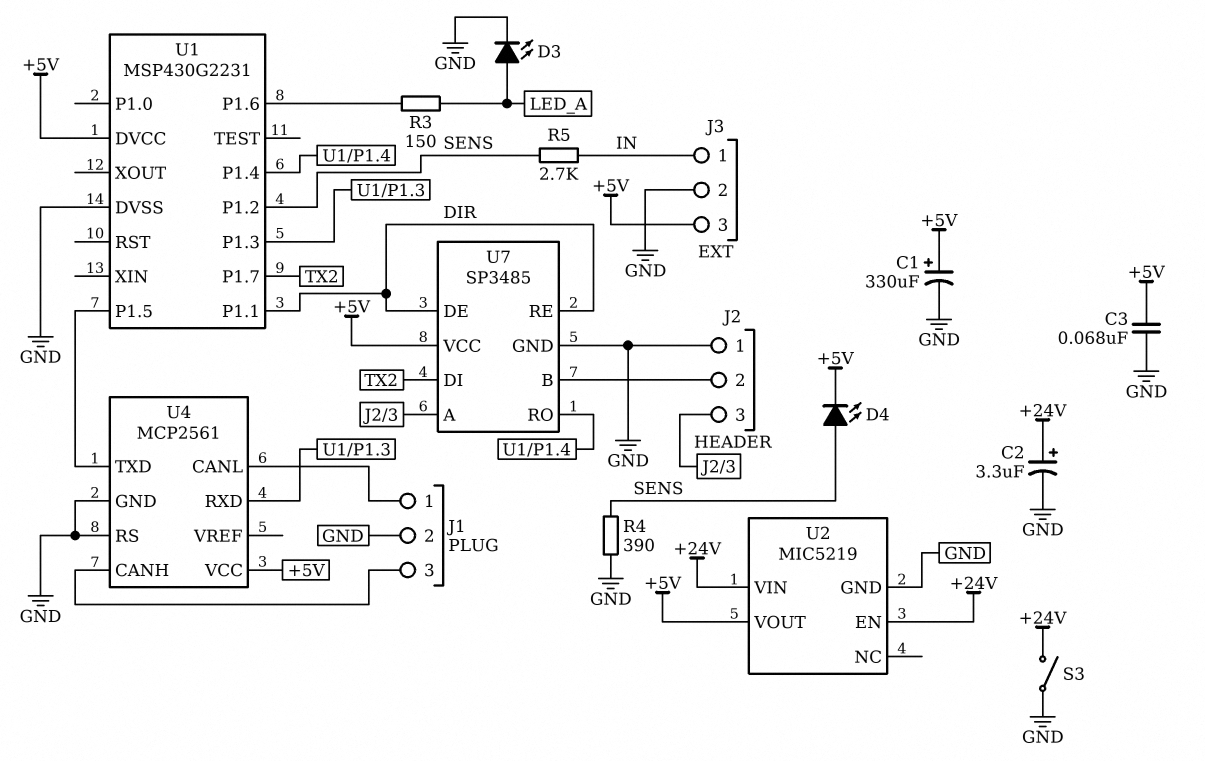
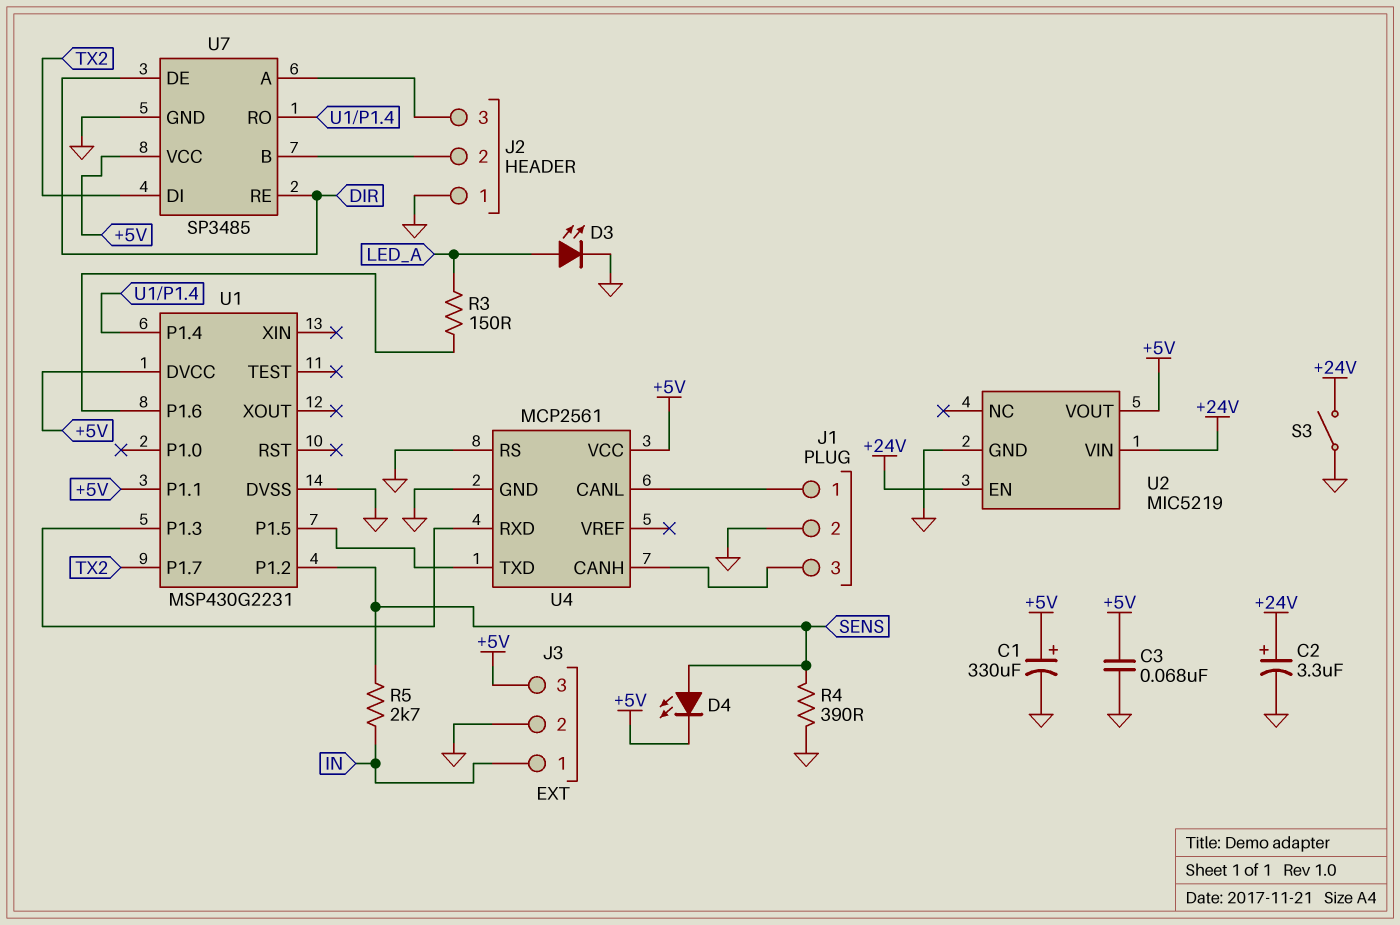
U1 pin P1.1: DIR -> +5V

